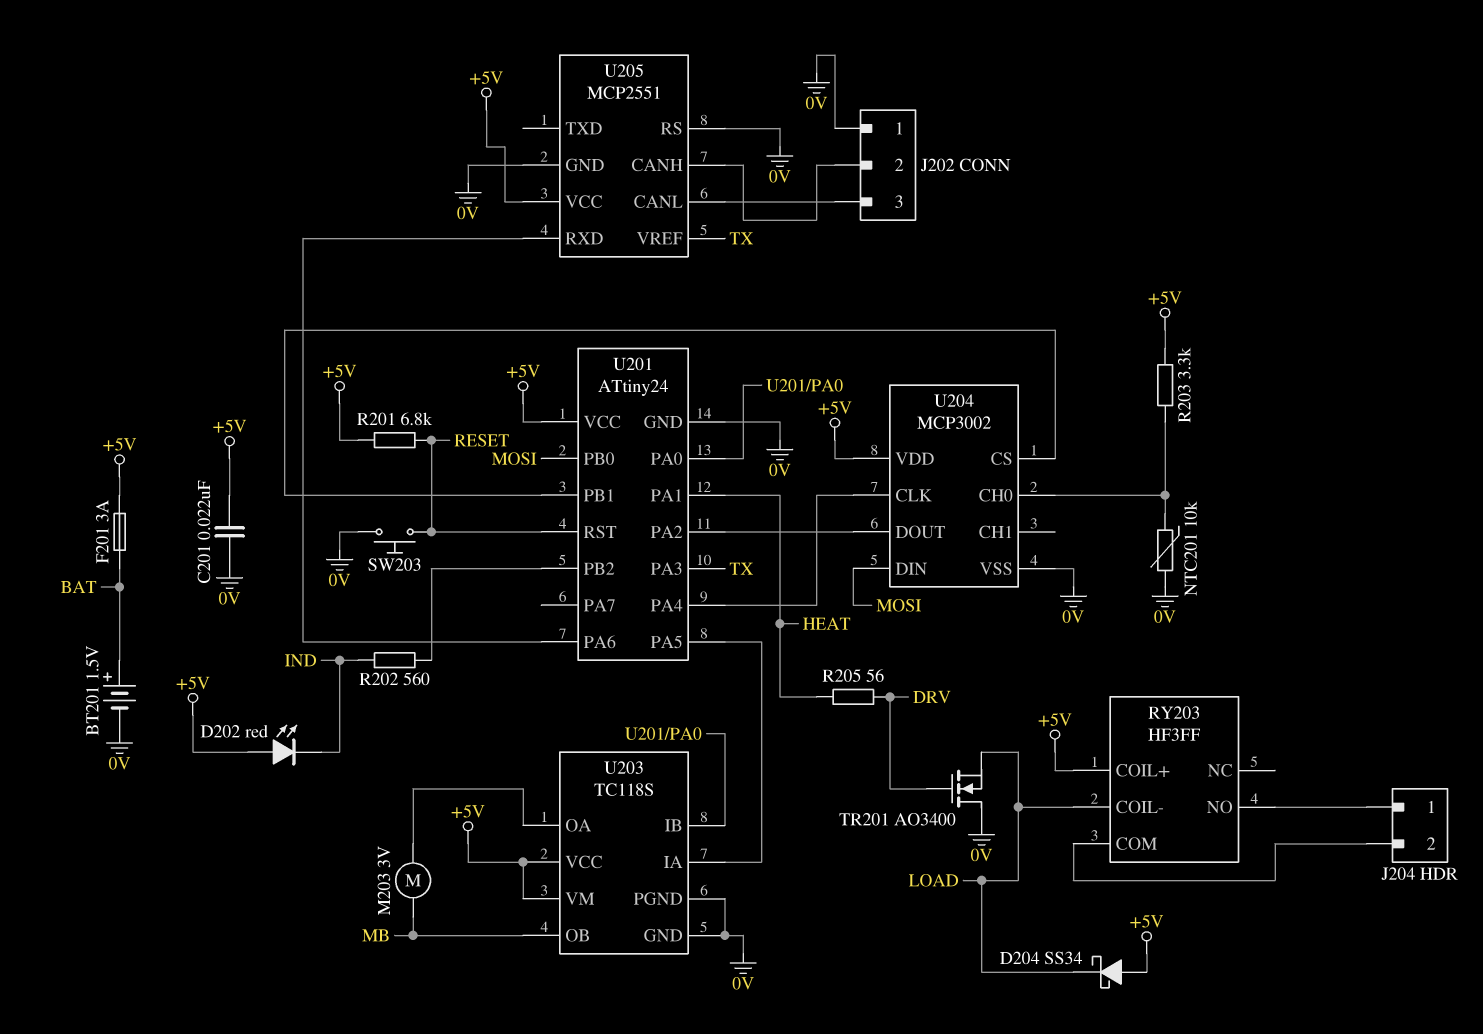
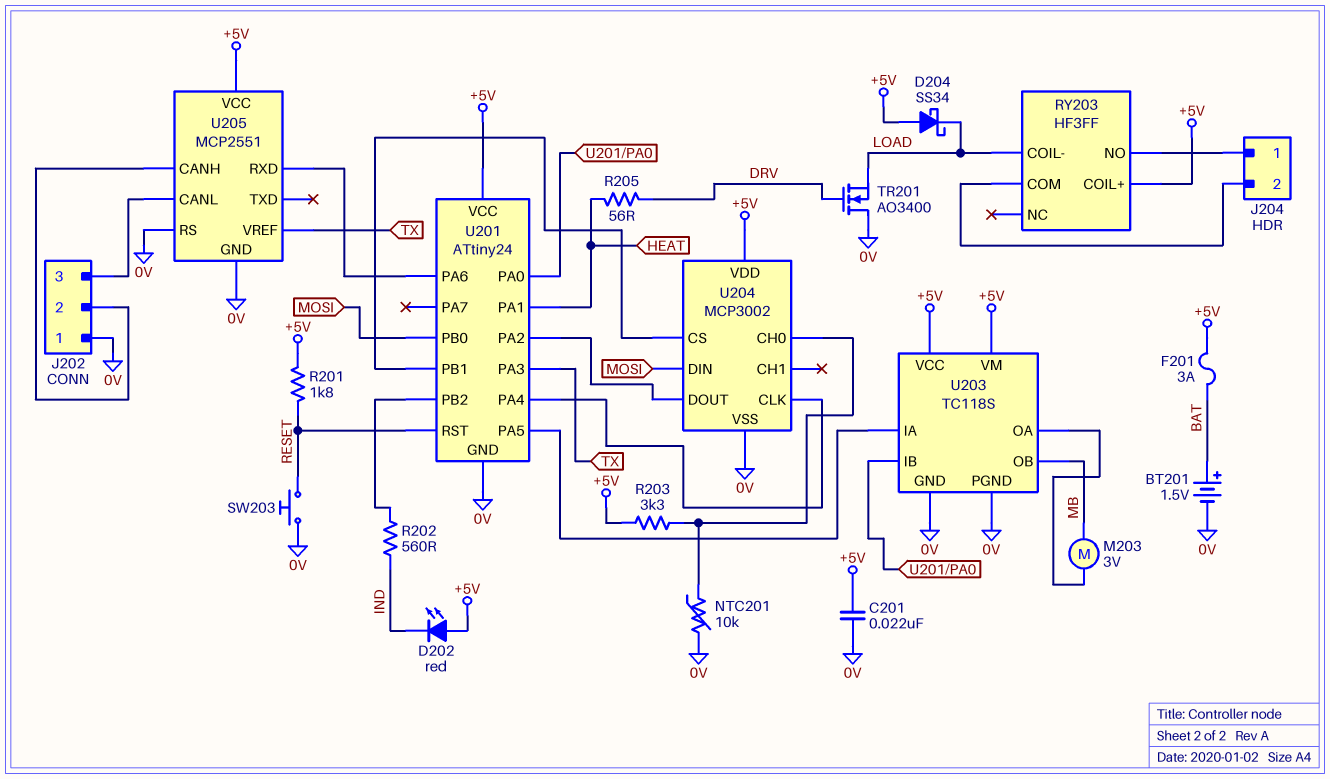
R201: 6.8k (+5V, RESET) -> 1.8k (+5V, RESET)

